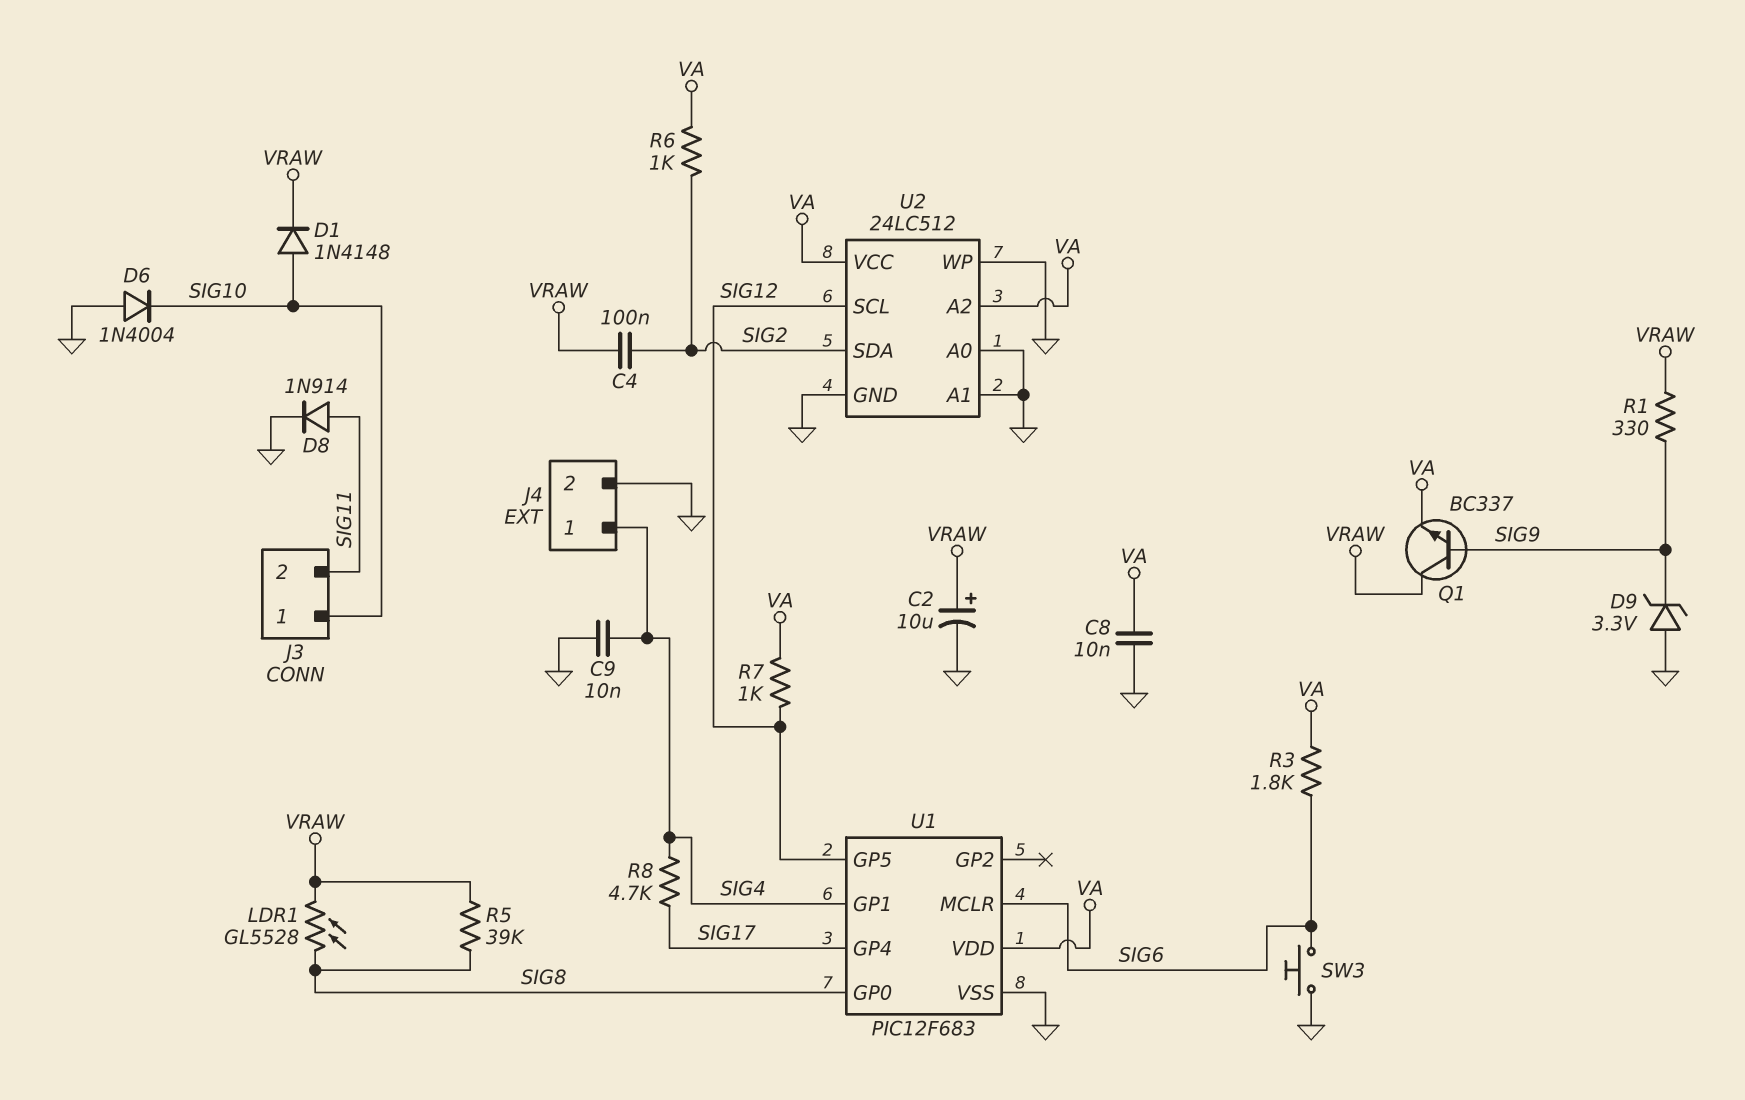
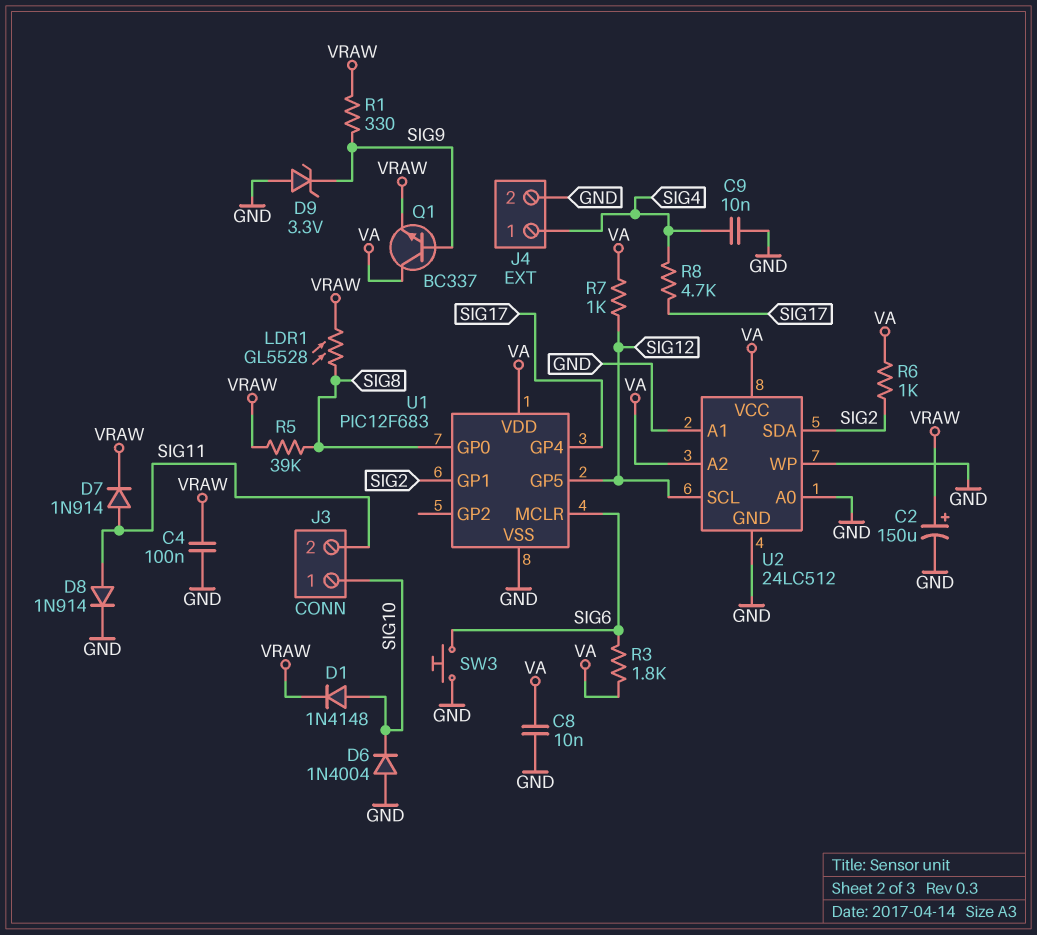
C2: 10uF (plus VRAW, minus GND) -> 150uF (plus VRAW, minus GND)
C4: 100nF (SIG2, VRAW) -> 100nF (GND, VRAW)
D7: none -> diode 1N914 (A SIG11, K VRAW)
Q1: NPN BC337 (B SIG9, C VRAW, E VA) -> NPN BC337 (B SIG9, C VA, E VRAW)
U1 pin GP1: SIG4 -> SIG2

